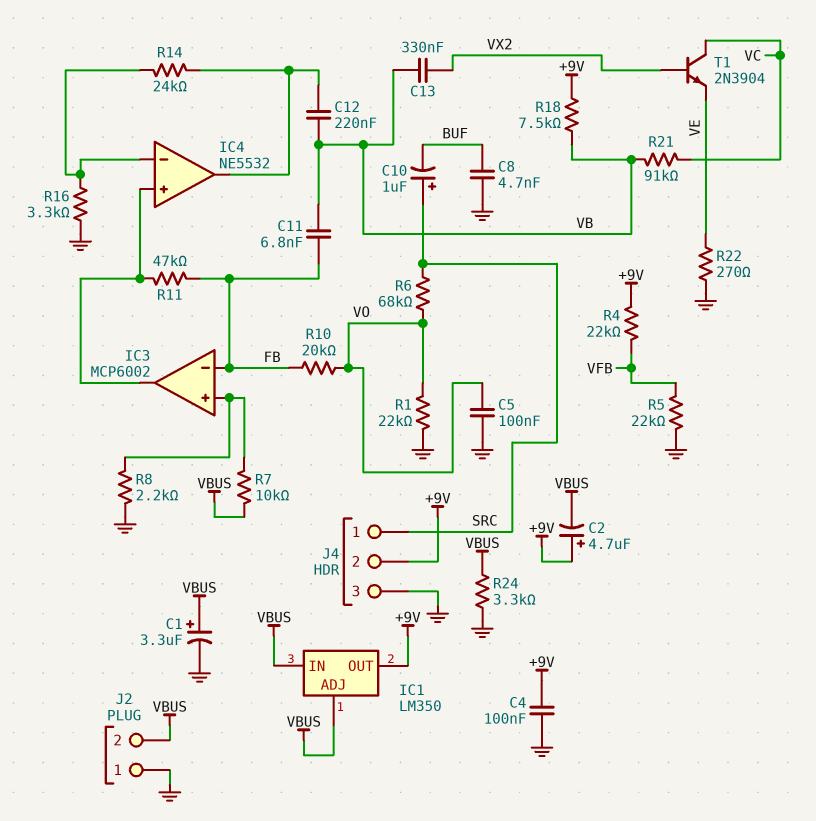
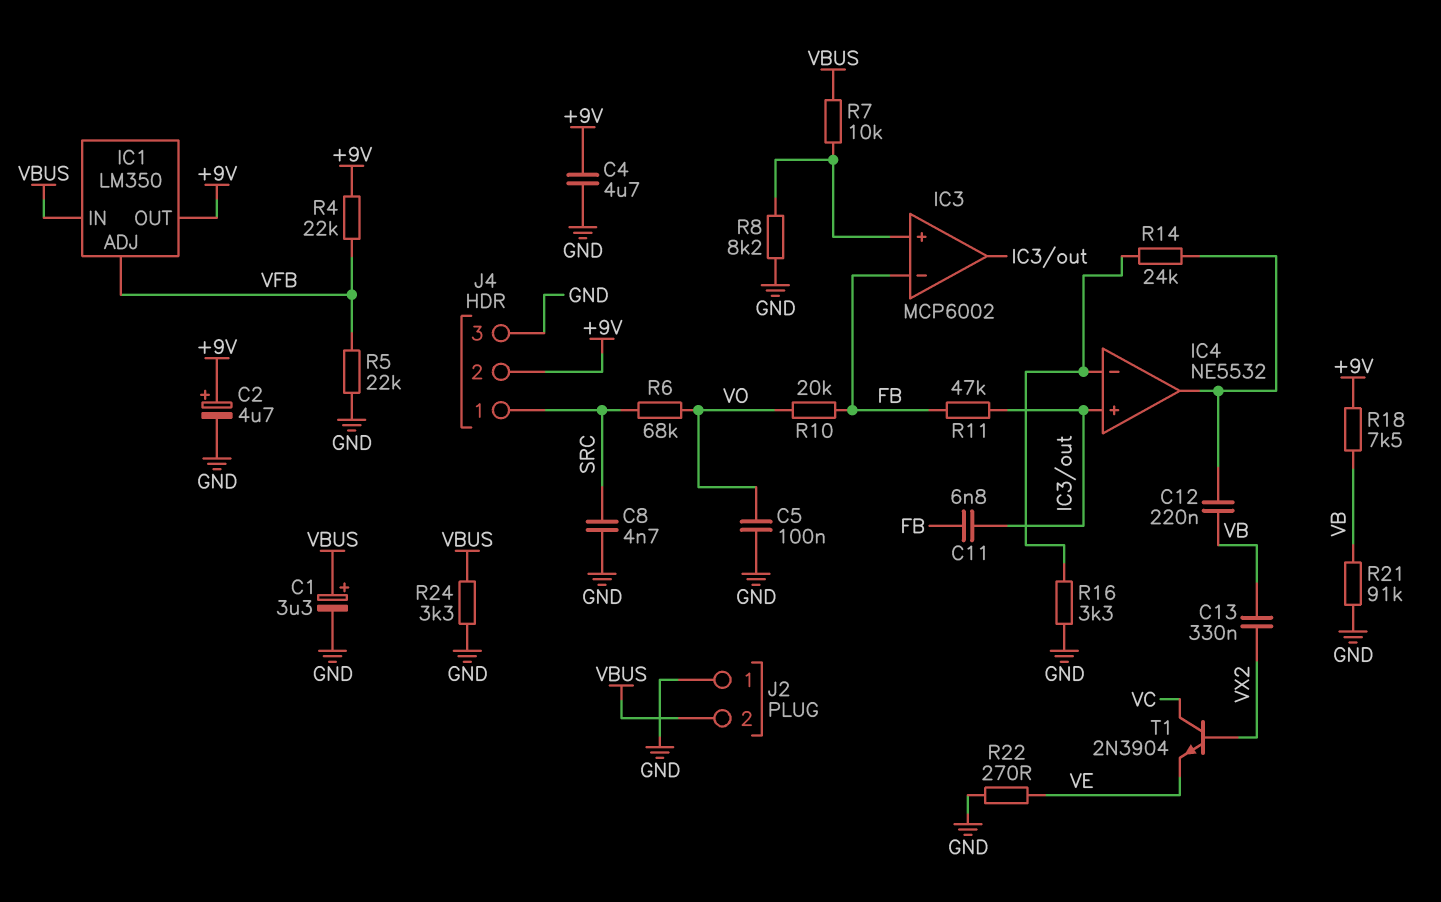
C2: 4.7uF (plus +9V, minus VBUS) -> 4.7uF (plus +9V, minus GND)
C4: 100nF (+9V, GND) -> 4.7uF (+9V, GND)
C8: 4.7nF (BUF, GND) -> 4.7nF (GND, SRC)
C10: 1uF (plus SRC, minus BUF) -> none
C11: 6.8nF (FB, VB) -> 6.8nF (FB, IC3/out)
IC1 pin ADJ: VBUS -> VFB
R1: 22k (GND, VO) -> none
R8: 2.2k (GND, IC3/in+) -> 8.2k (GND, IC3/in+)
R21: 91k (VB, VC) -> 91k (GND, VB)

